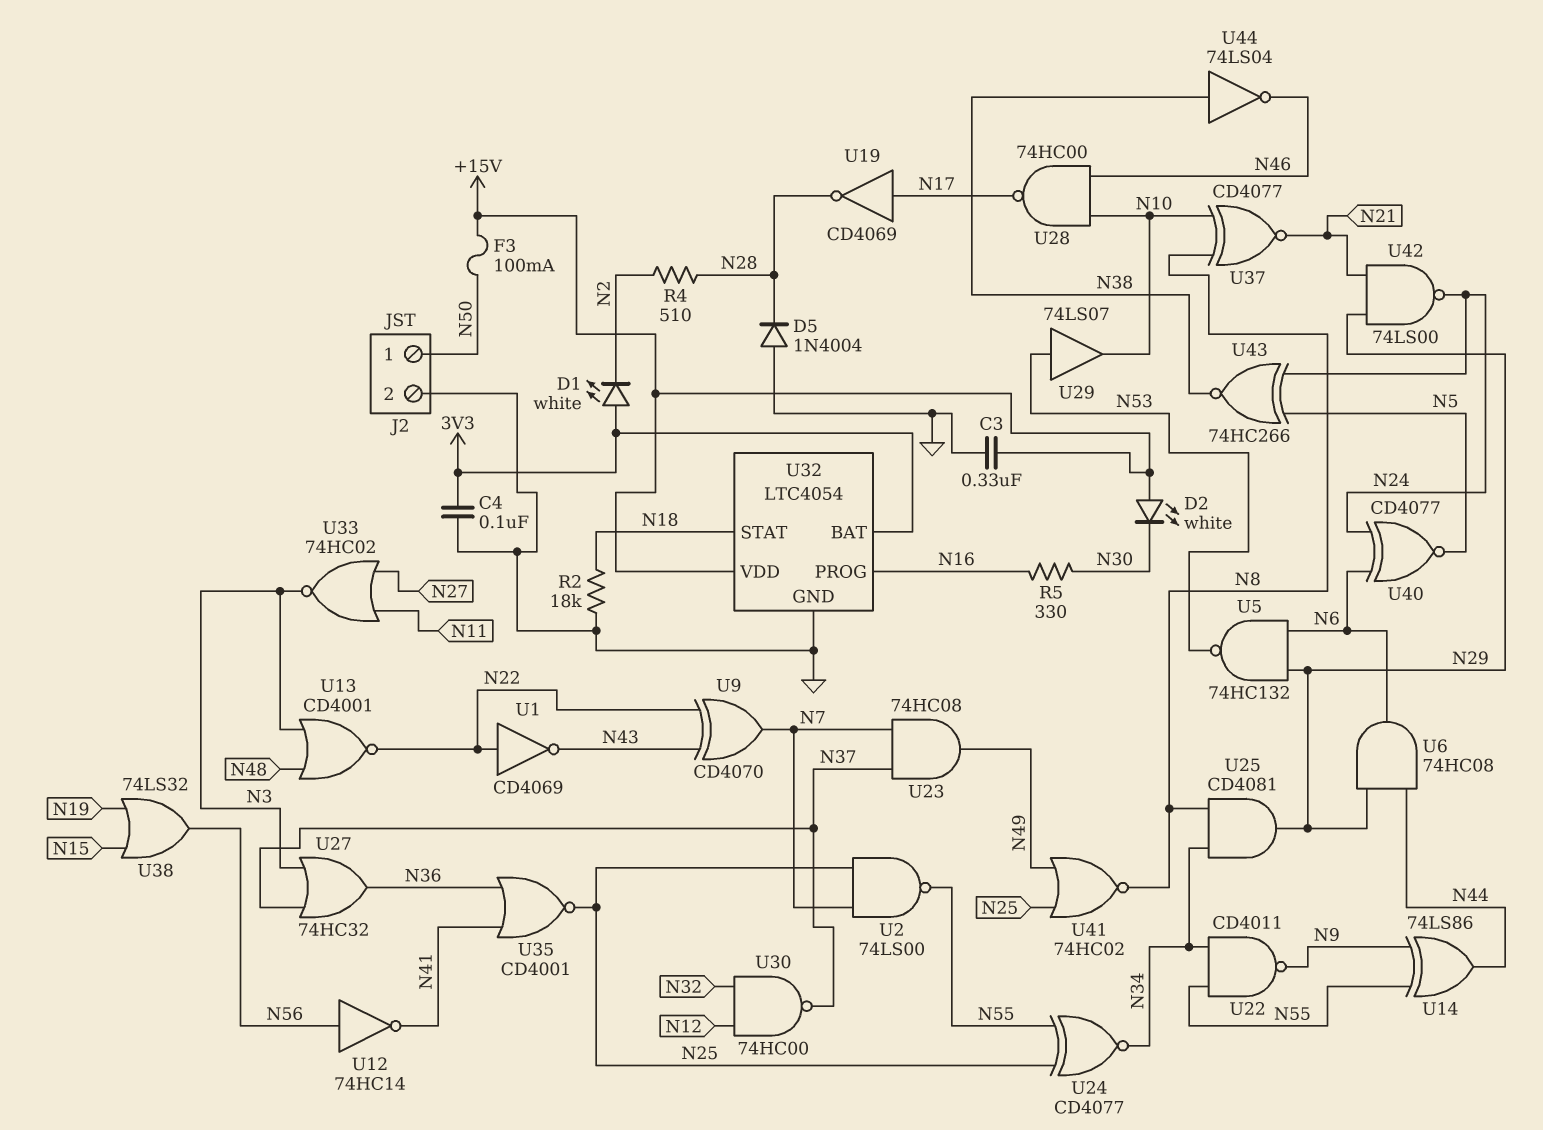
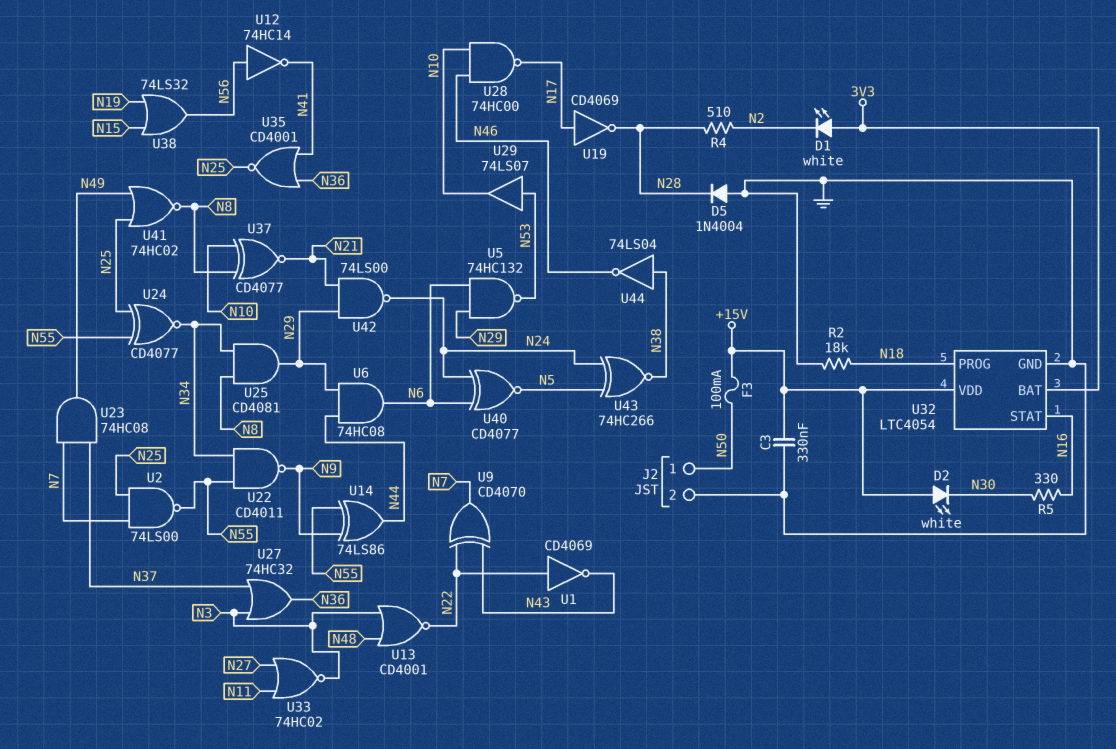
C4: 100nF (3V3, GND) -> none
U30: NAND 74HC00 (in N12, in N32, out N37) -> none
U32 pin PROG: N16 -> N18
U32 pin STAT: N18 -> N16

